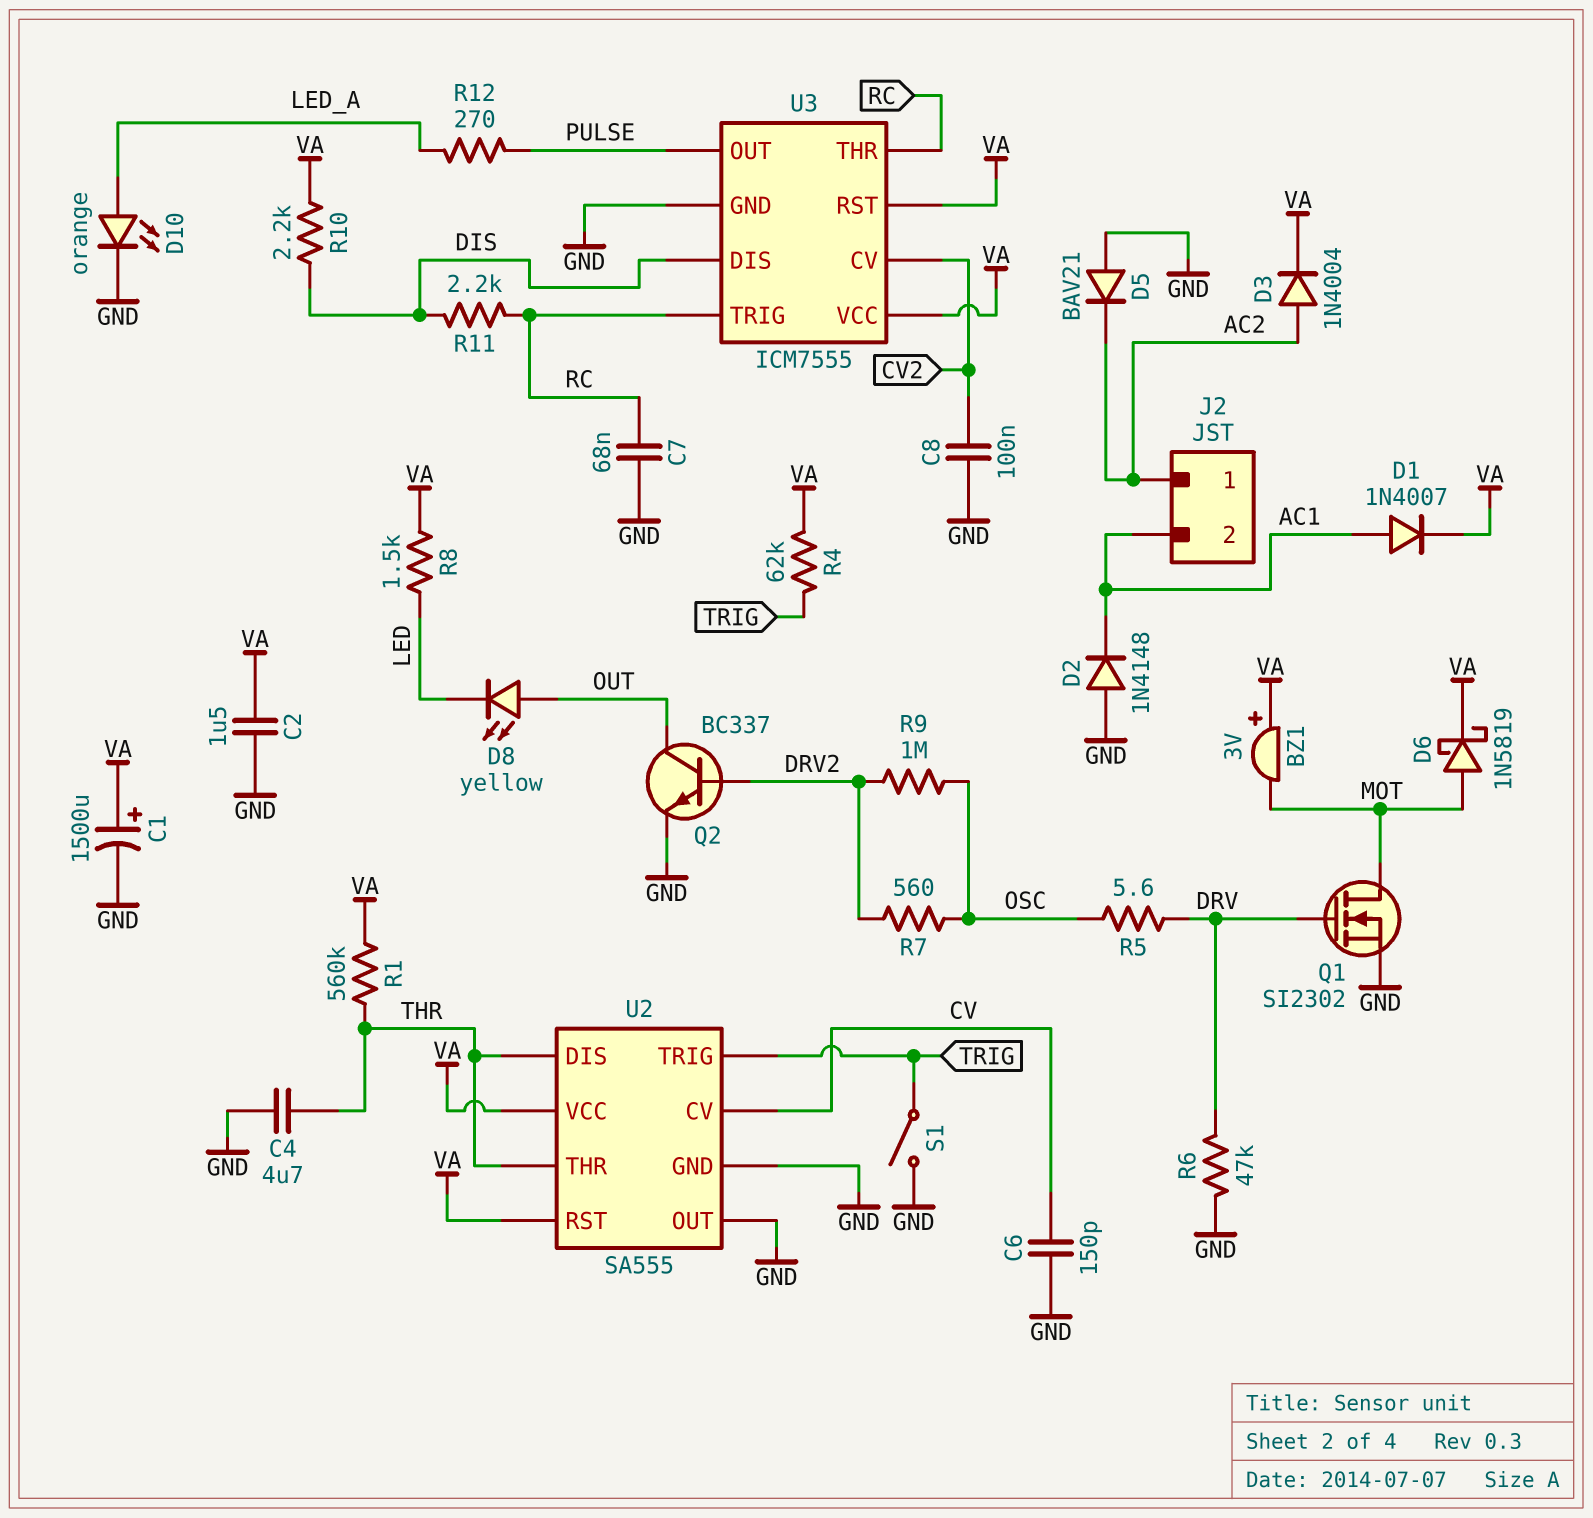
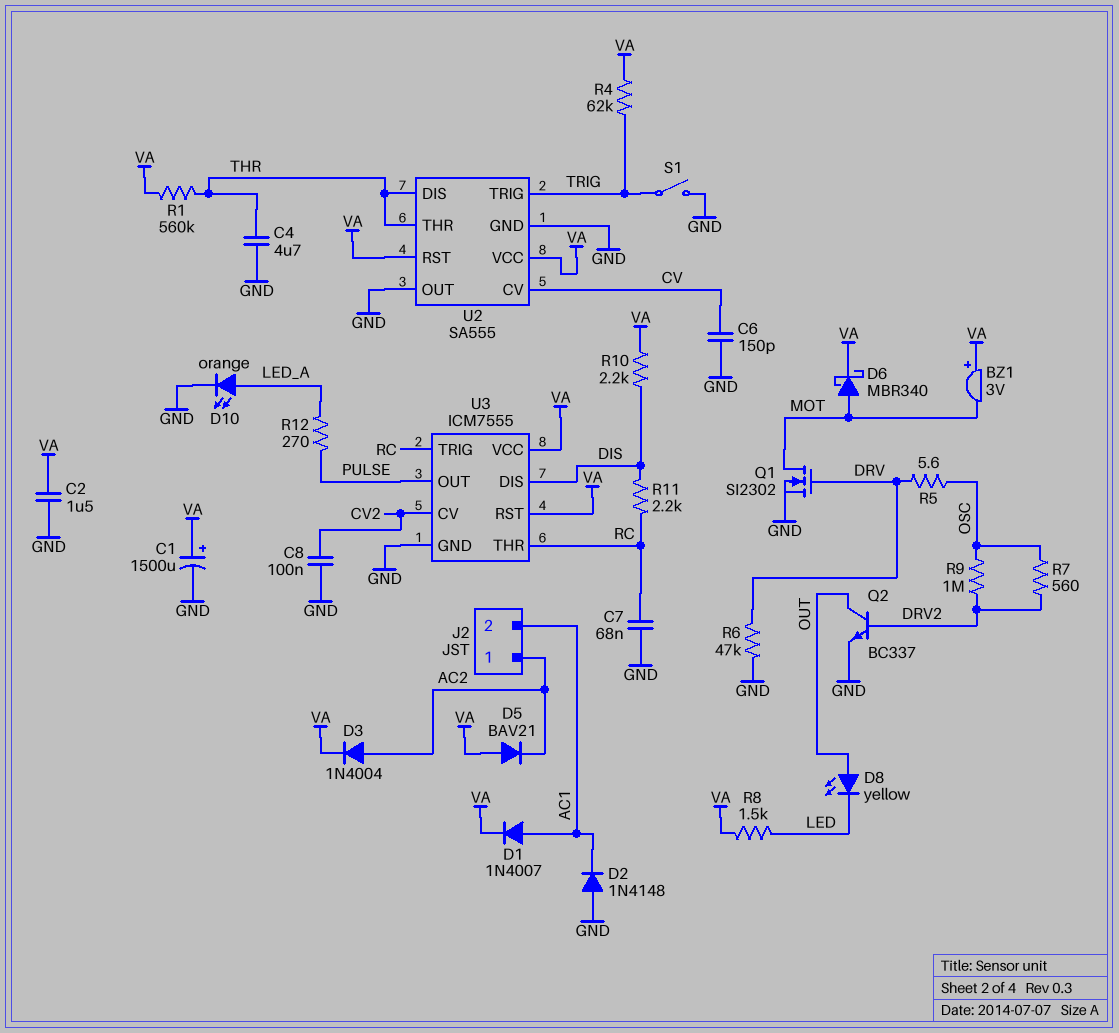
D5: diode BAV21 (A GND, K AC2) -> diode BAV21 (A VA, K AC2)
D6: schottky 1N5819 (A MOT, K VA) -> schottky MBR340 (A MOT, K VA)

